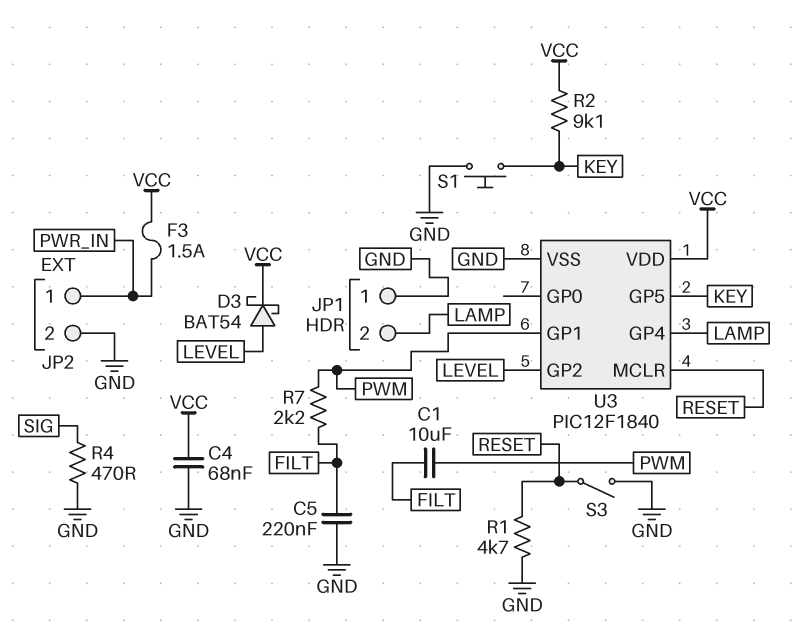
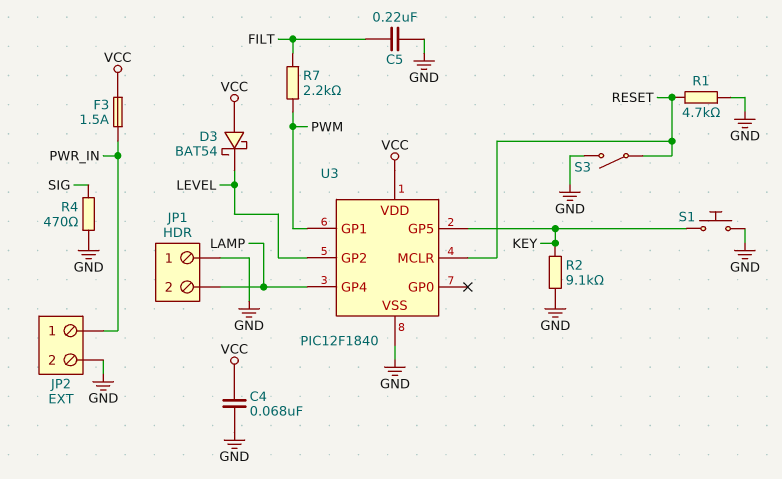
C1: 10uF (FILT, PWM) -> none
D3: schottky BAT54 (A LEVEL, K VCC) -> schottky BAT54 (A VCC, K LEVEL)
R2: 9.1k (KEY, VCC) -> 9.1k (GND, KEY)

